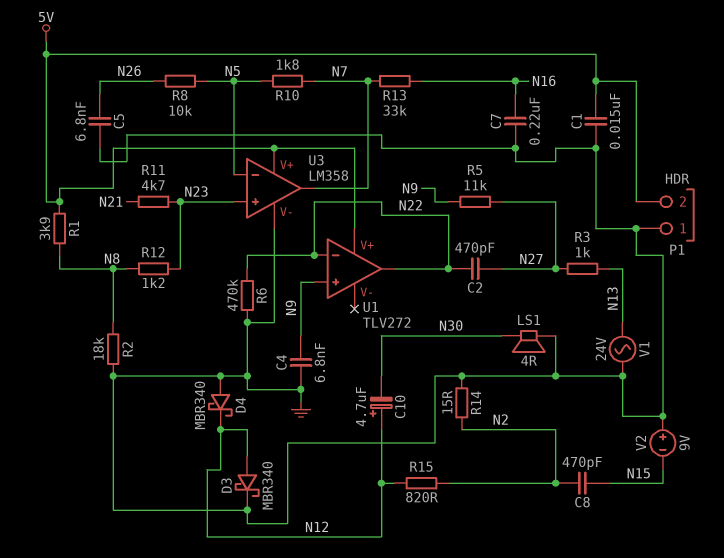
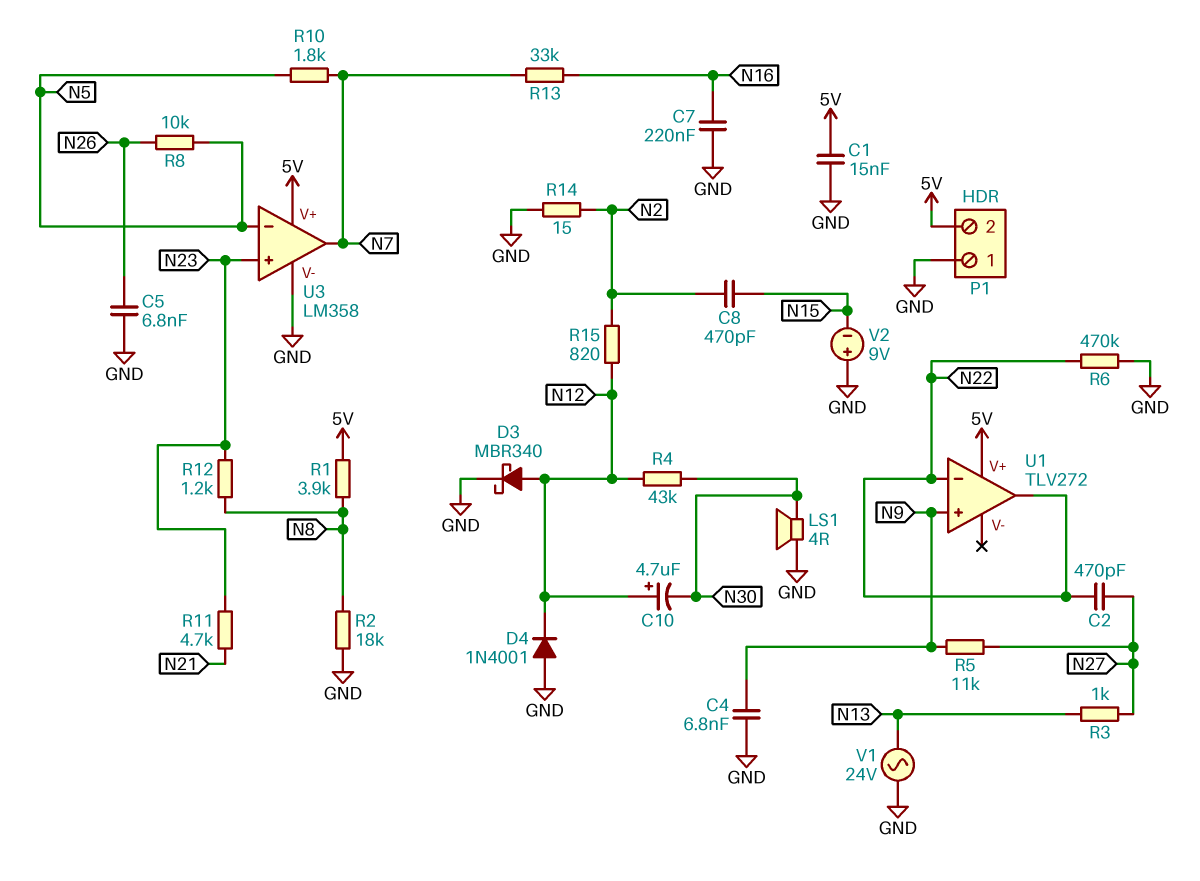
D4: schottky MBR340 (A GND, K N12) -> diode 1N4001 (A GND, K N12)
R4: none -> 43k (N12, N30)

